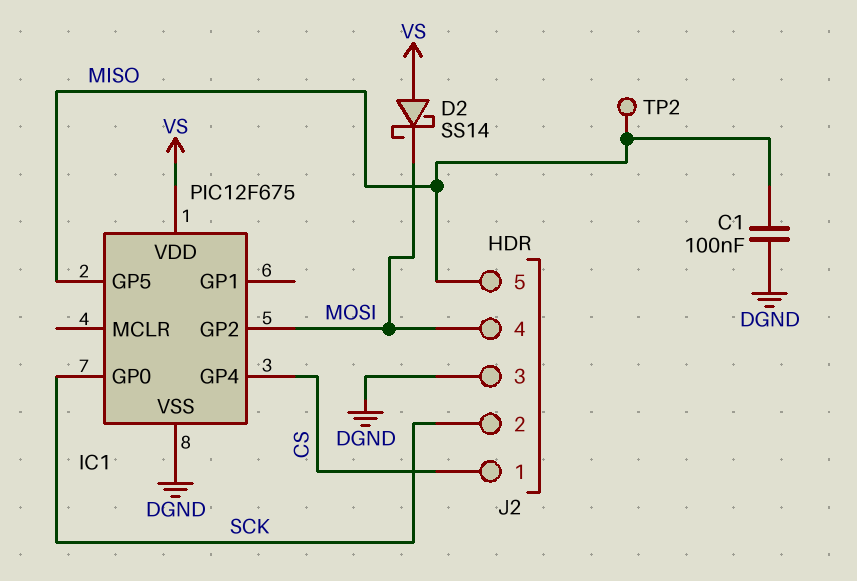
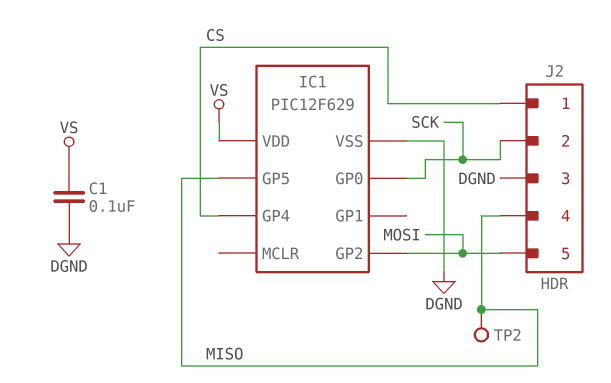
C1: 100nF (DGND, MISO) -> 100nF (DGND, VS)
D2: schottky SS14 (A VS, K MOSI) -> none
IC1: PIC12F675 -> PIC12F629
J2 pin 4: MOSI -> MISO
J2 pin 5: MISO -> MOSI

